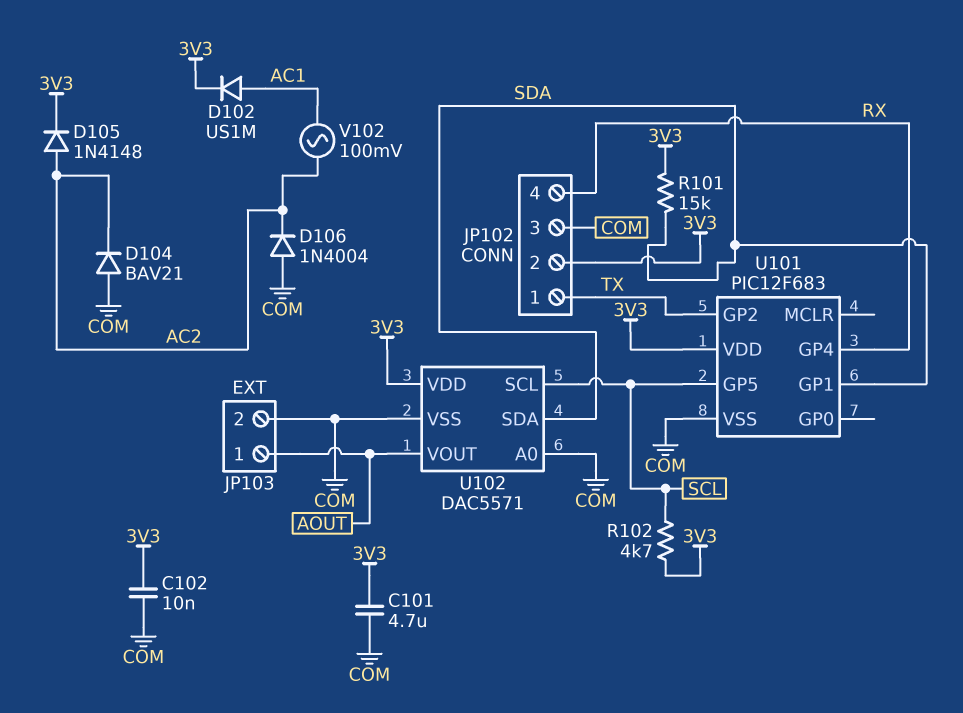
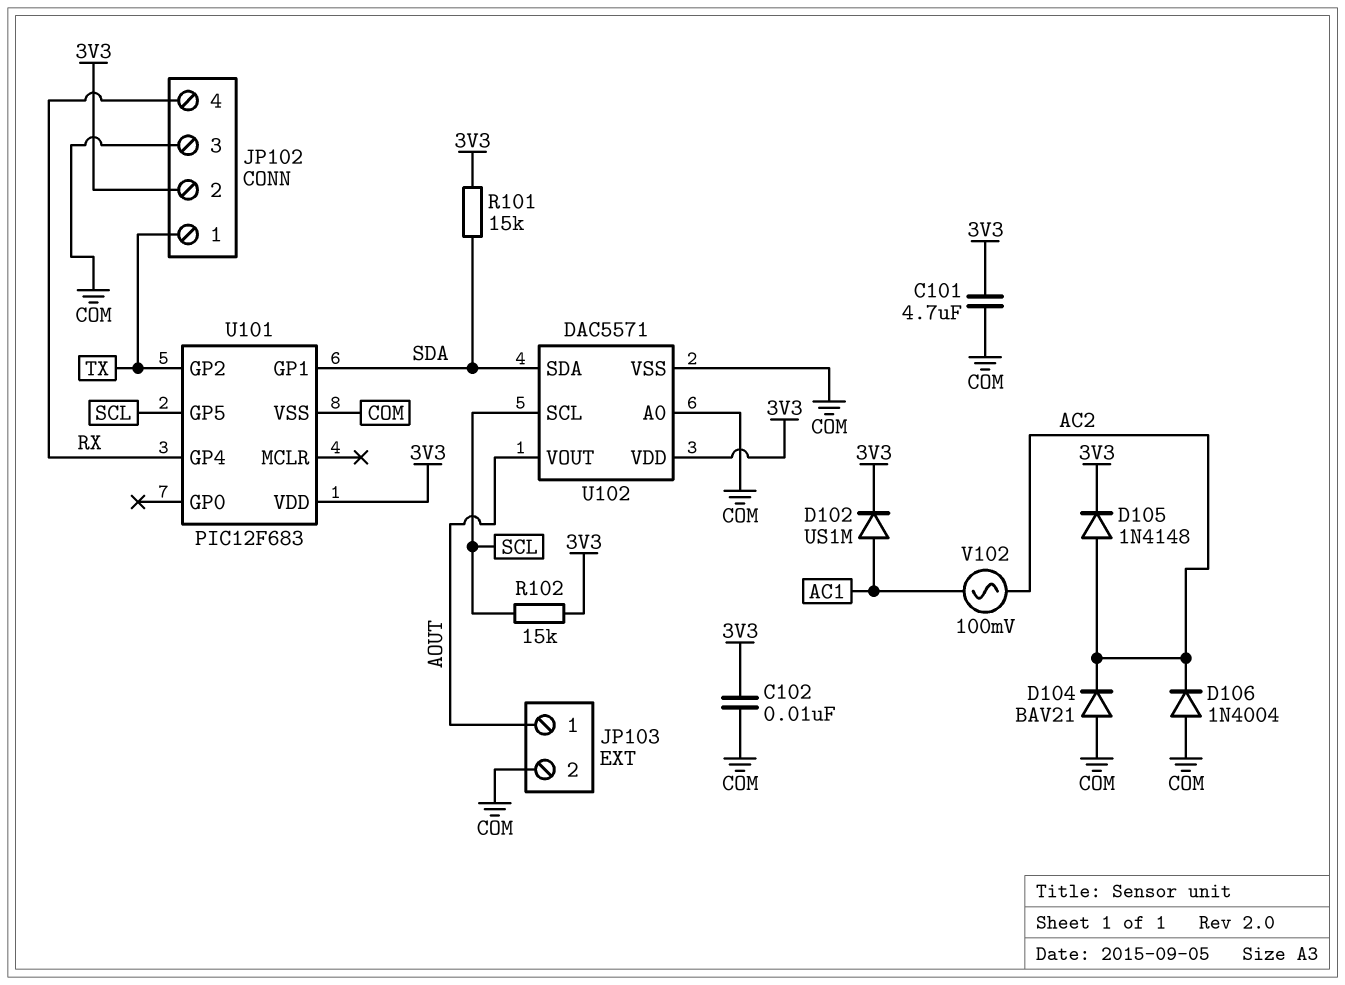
R102: 4.7k (3V3, SCL) -> 15k (3V3, SCL)

